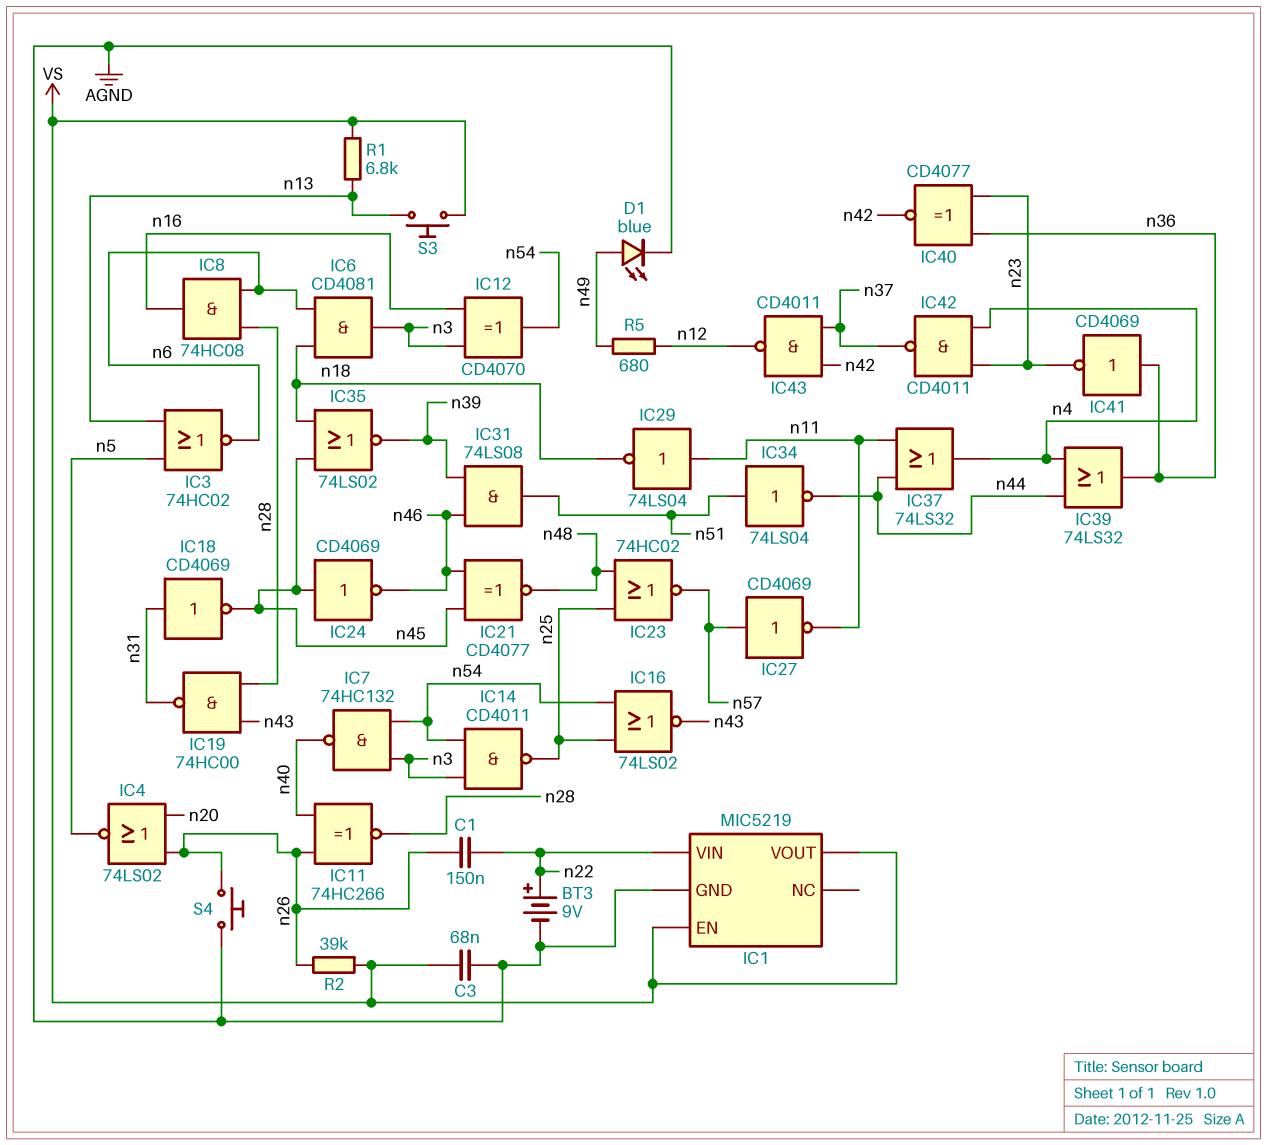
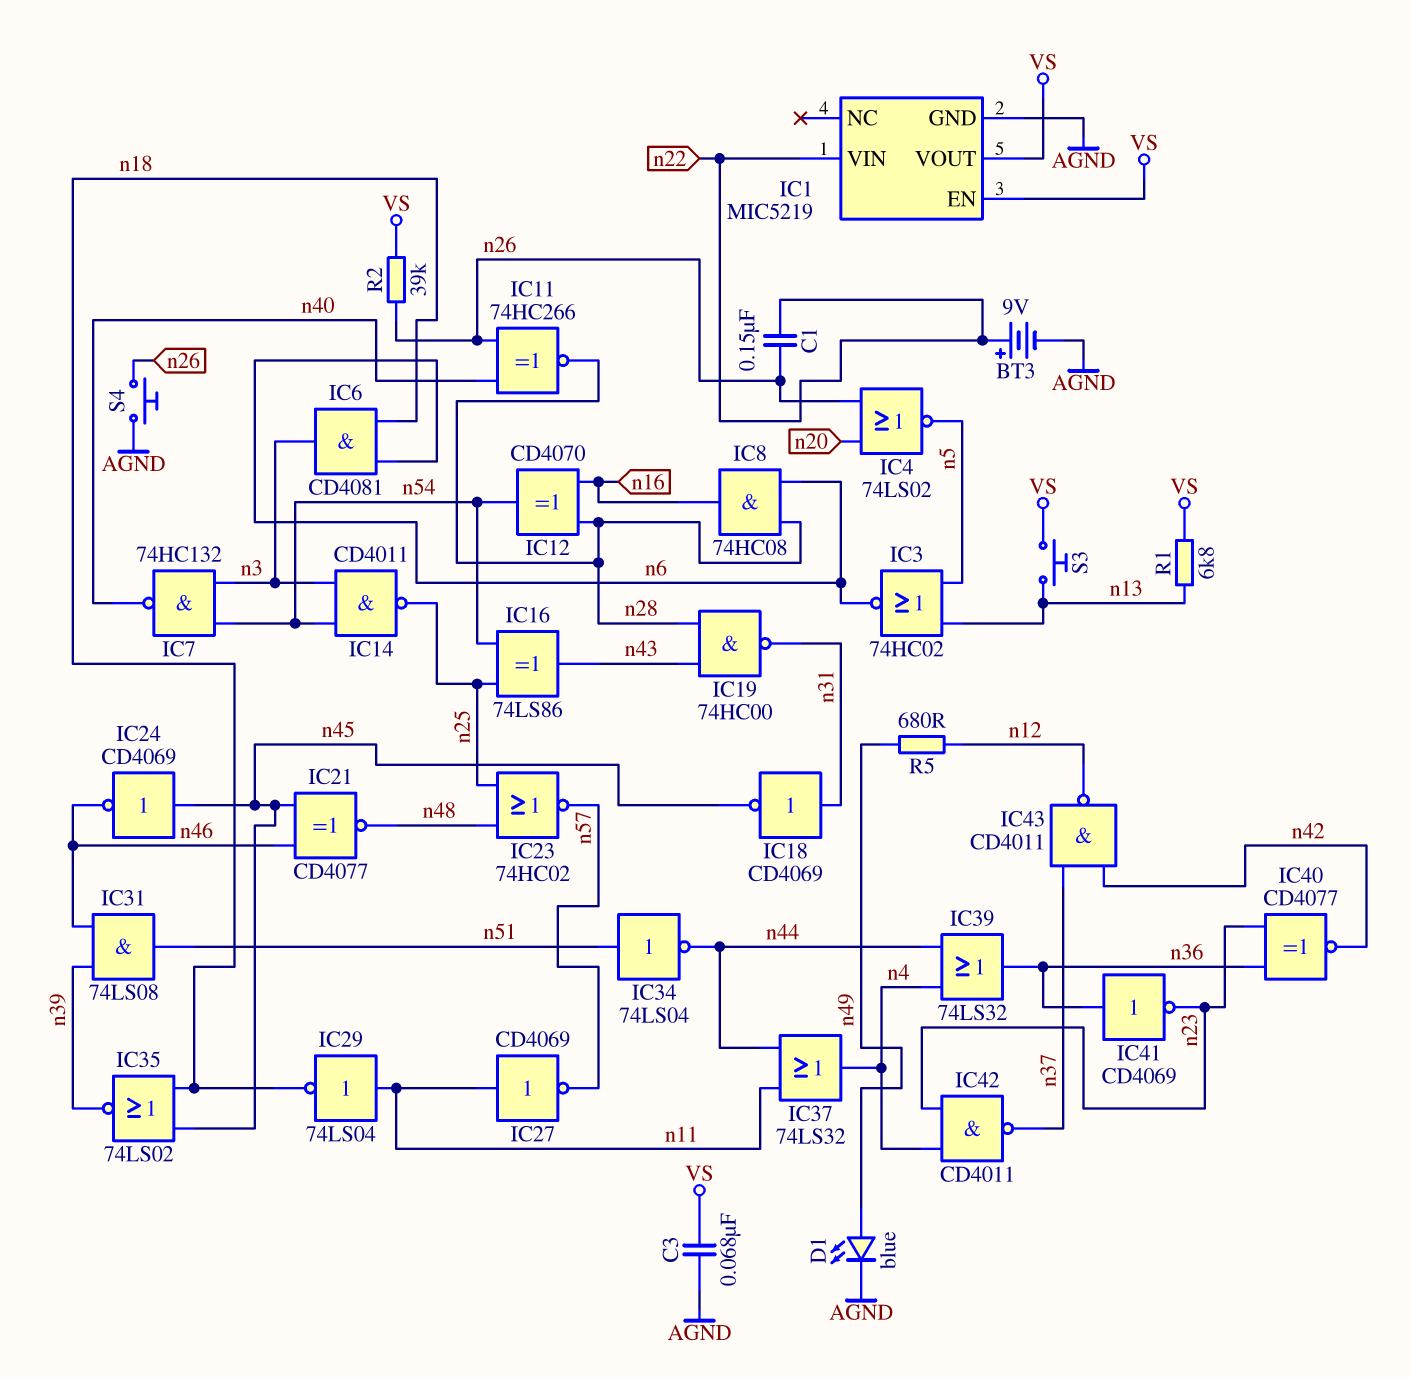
IC12: XOR CD4070 (in n3, in n16, out n54) -> XOR CD4070 (in n16, in n28, out n54)
IC16: NOR 74LS02 (in n25, in n54, out n43) -> XOR 74LS86 (in n25, in n54, out n43)
IC27: NOT CD4069 (in n57, out n11) -> NOT CD4069 (in n11, out n57)

